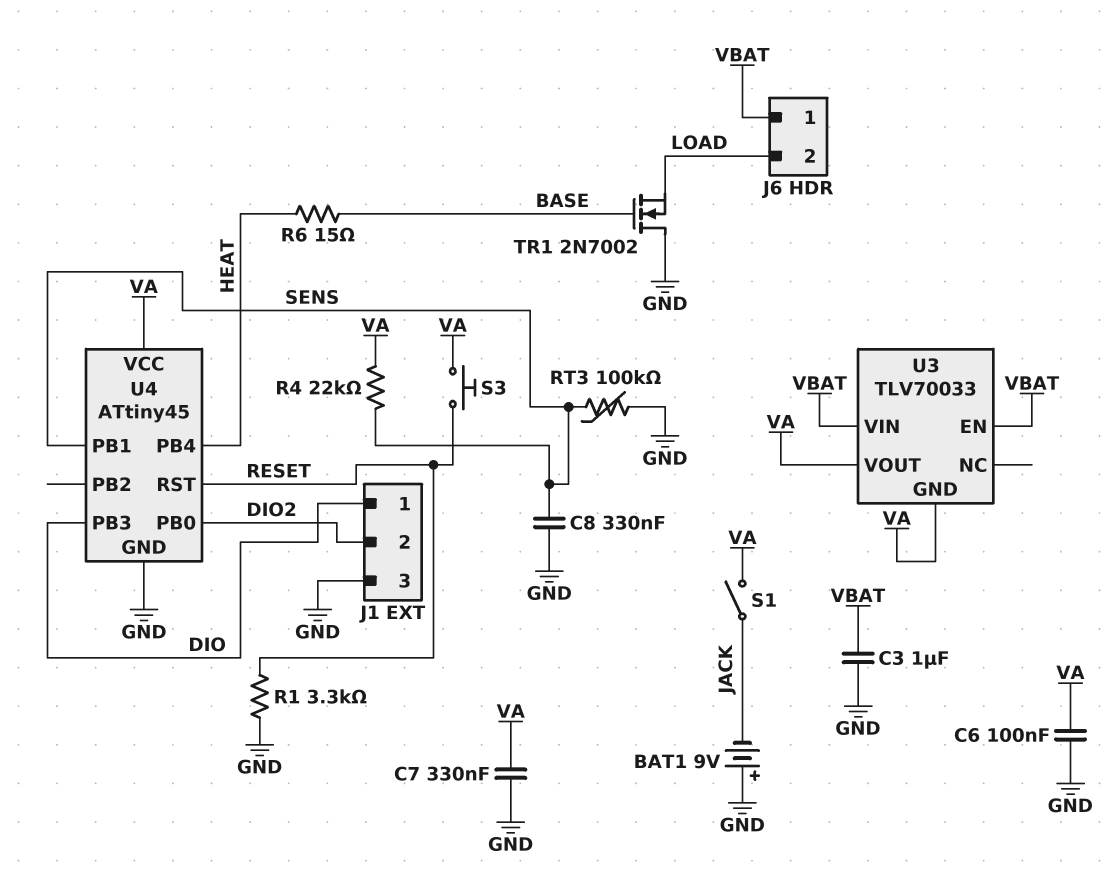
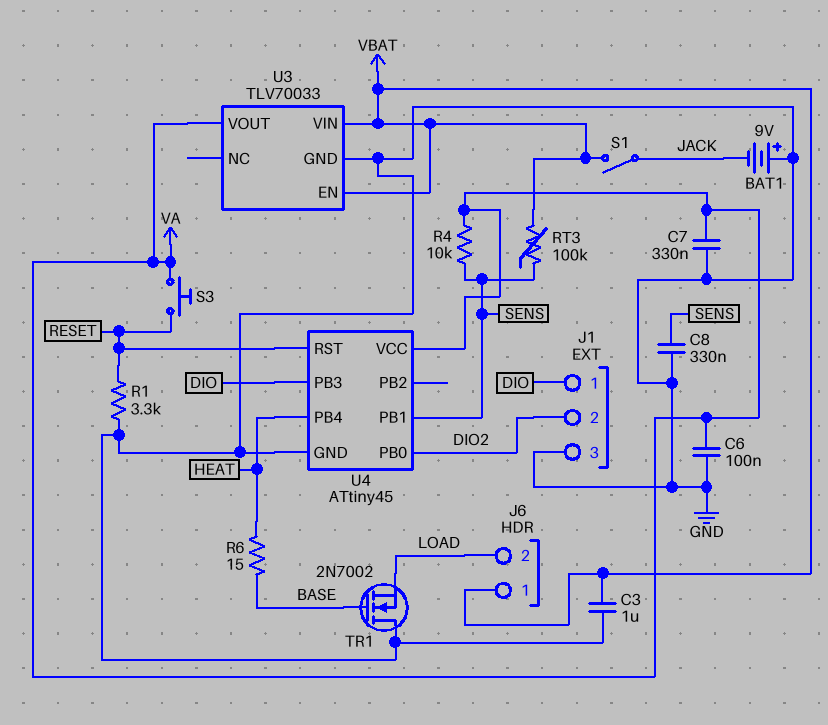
R4: 22k (SENS, VA) -> 10k (SENS, VA)
RT3: 100k (GND, SENS) -> 100k (SENS, VBAT)
S1: switch (JACK, VA) -> switch (JACK, VBAT)
U3 pin GND: VA -> GND

